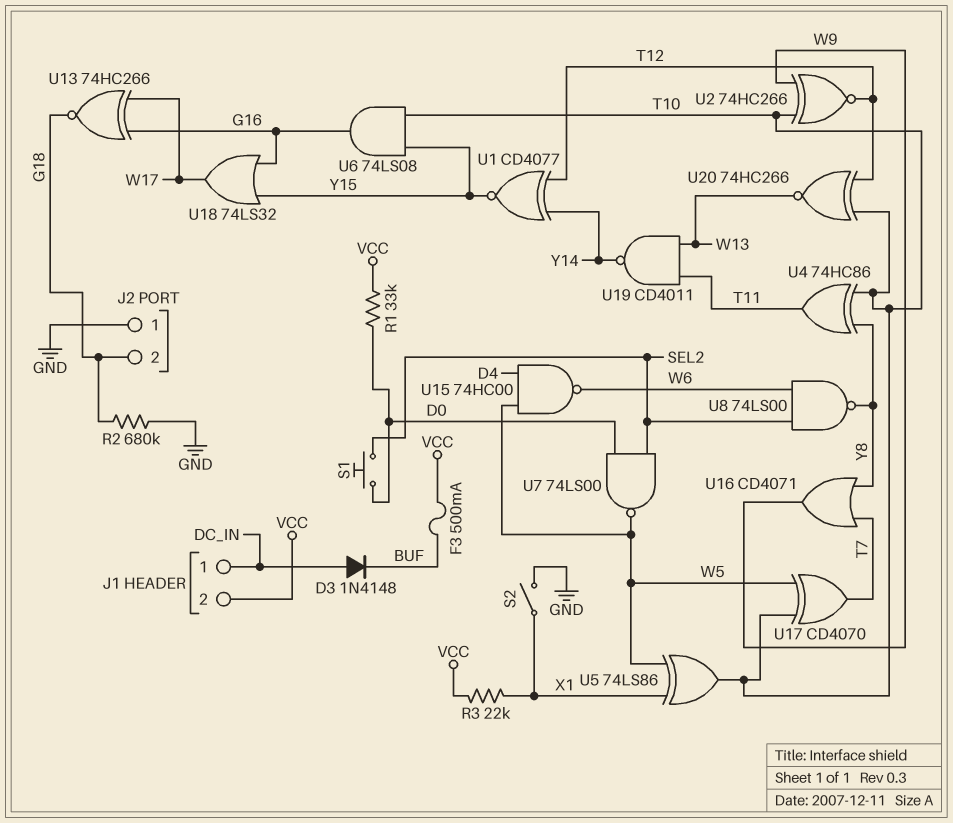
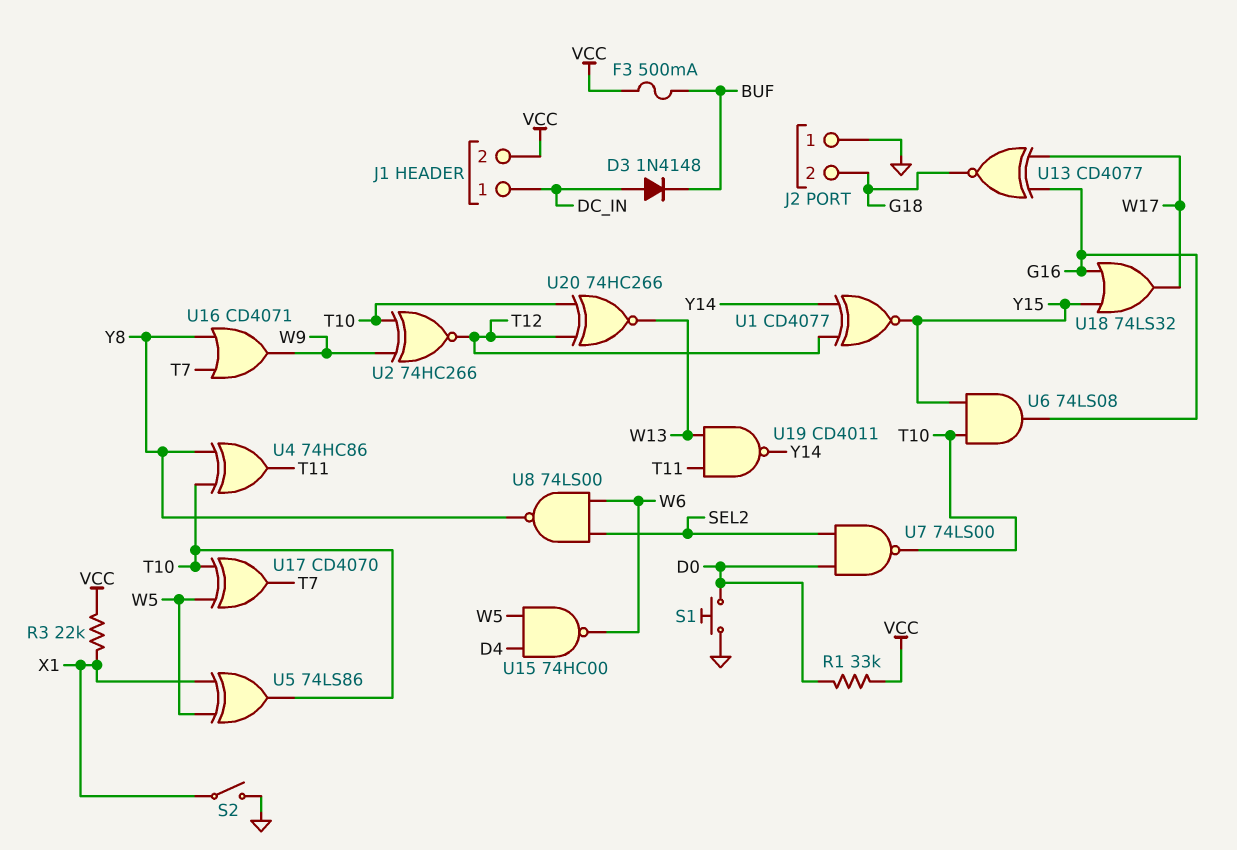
R2: 680k (G18, GND) -> none
S1: button (D0, SEL2) -> button (D0, GND)
U7: NAND 74LS00 (in D0, in SEL2, out W5) -> NAND 74LS00 (in D0, in SEL2, out T10)
U13: XNOR 74HC266 (in G16, in W17, out G18) -> XNOR CD4077 (in G16, in W17, out G18)

